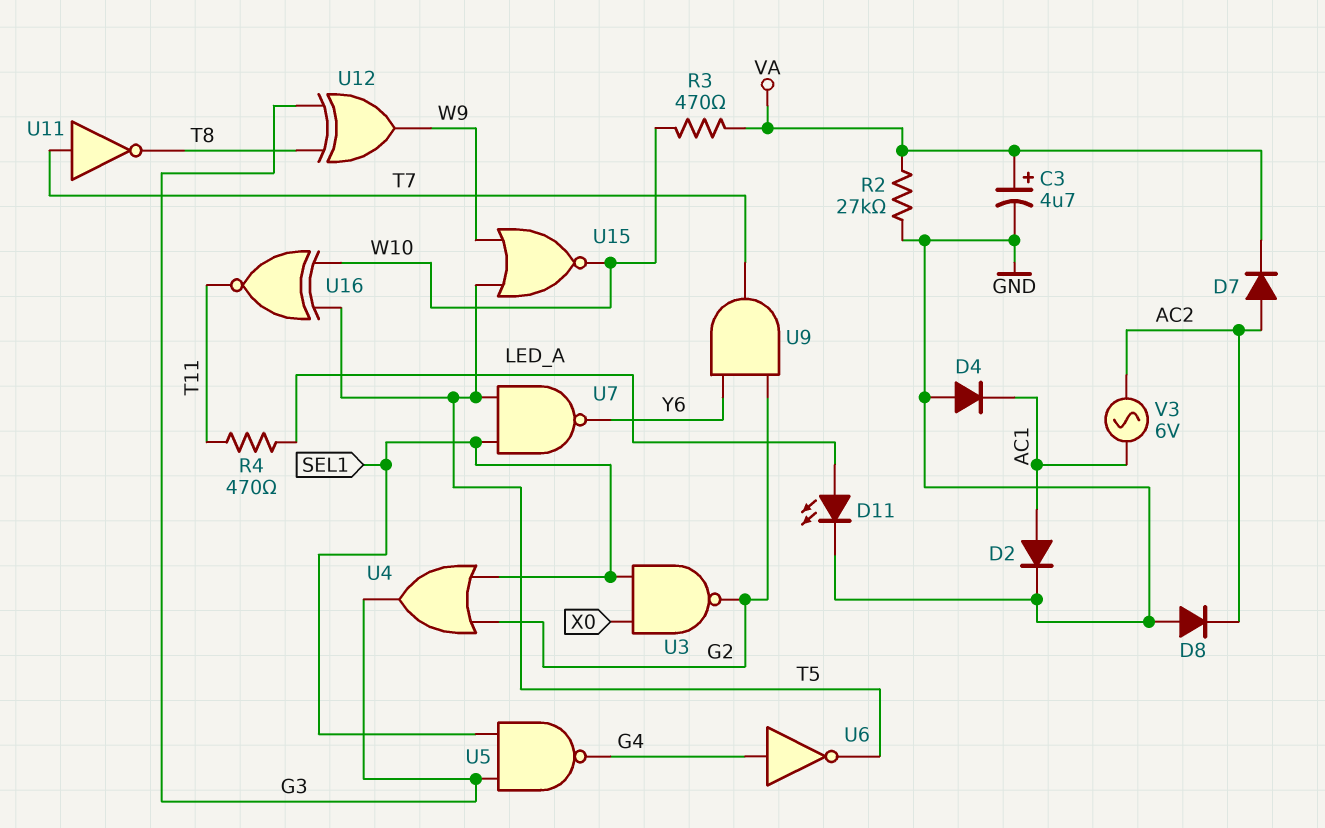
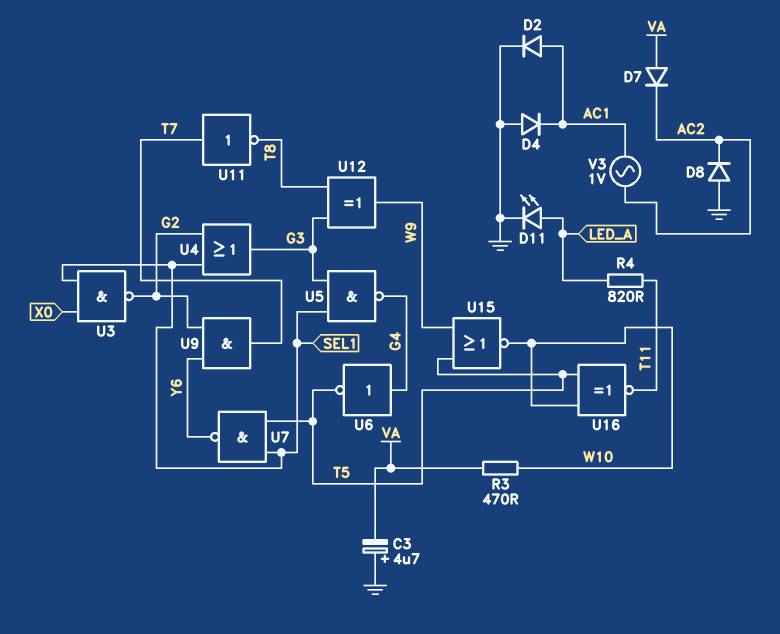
C3: 4.7uF (plus VA, minus GND) -> 4.7uF (plus GND, minus VA)
D7: diode (A AC2, K VA) -> diode (A VA, K AC2)
R2: 27k (GND, VA) -> none
R4: 470 (LED_A, T11) -> 820 (LED_A, T11)
V3: AC 6V (AC1, AC2) -> AC 1V (AC1, AC2)

